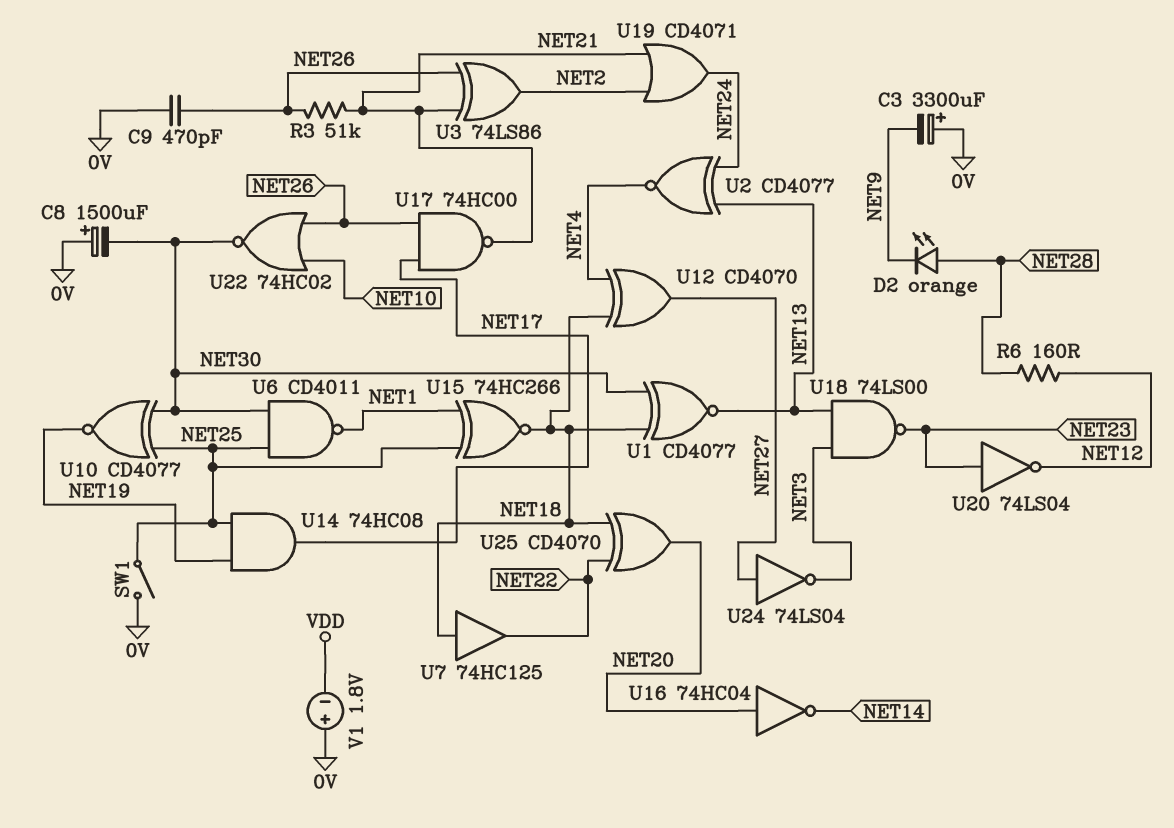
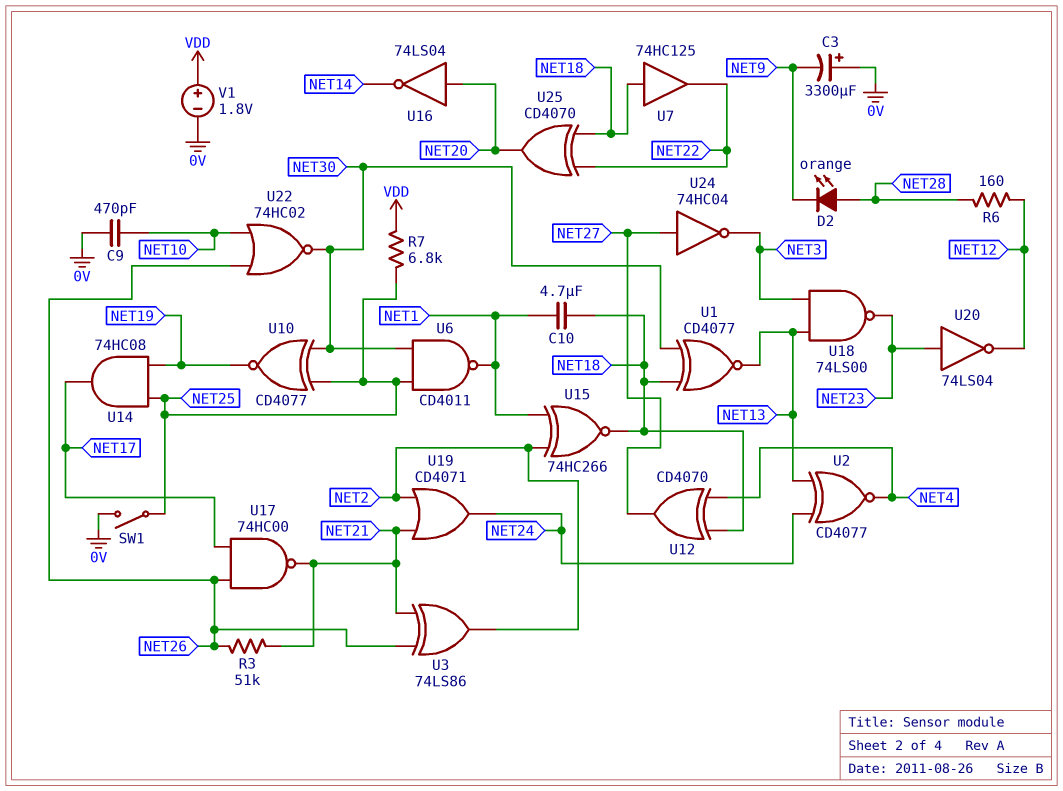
C8: 1500uF (plus 0V, minus NET30) -> none
C9: 470pF (0V, NET26) -> 470pF (0V, NET10)
C10: none -> 4.7uF (NET1, NET18)
R7: none -> 6.8k (NET25, VDD)
U15: XNOR 74HC266 (in NET1, in NET25, out NET18) -> XNOR 74HC266 (in NET1, in NET2, out NET18)
U16: NOT 74HC04 (in NET20, out NET14) -> NOT 74LS04 (in NET20, out NET14)
U24: NOT 74LS04 (in NET27, out NET3) -> NOT 74HC04 (in NET27, out NET3)
V1: 1.8V (plus 0V, minus VDD) -> 1.8V (plus VDD, minus 0V)

